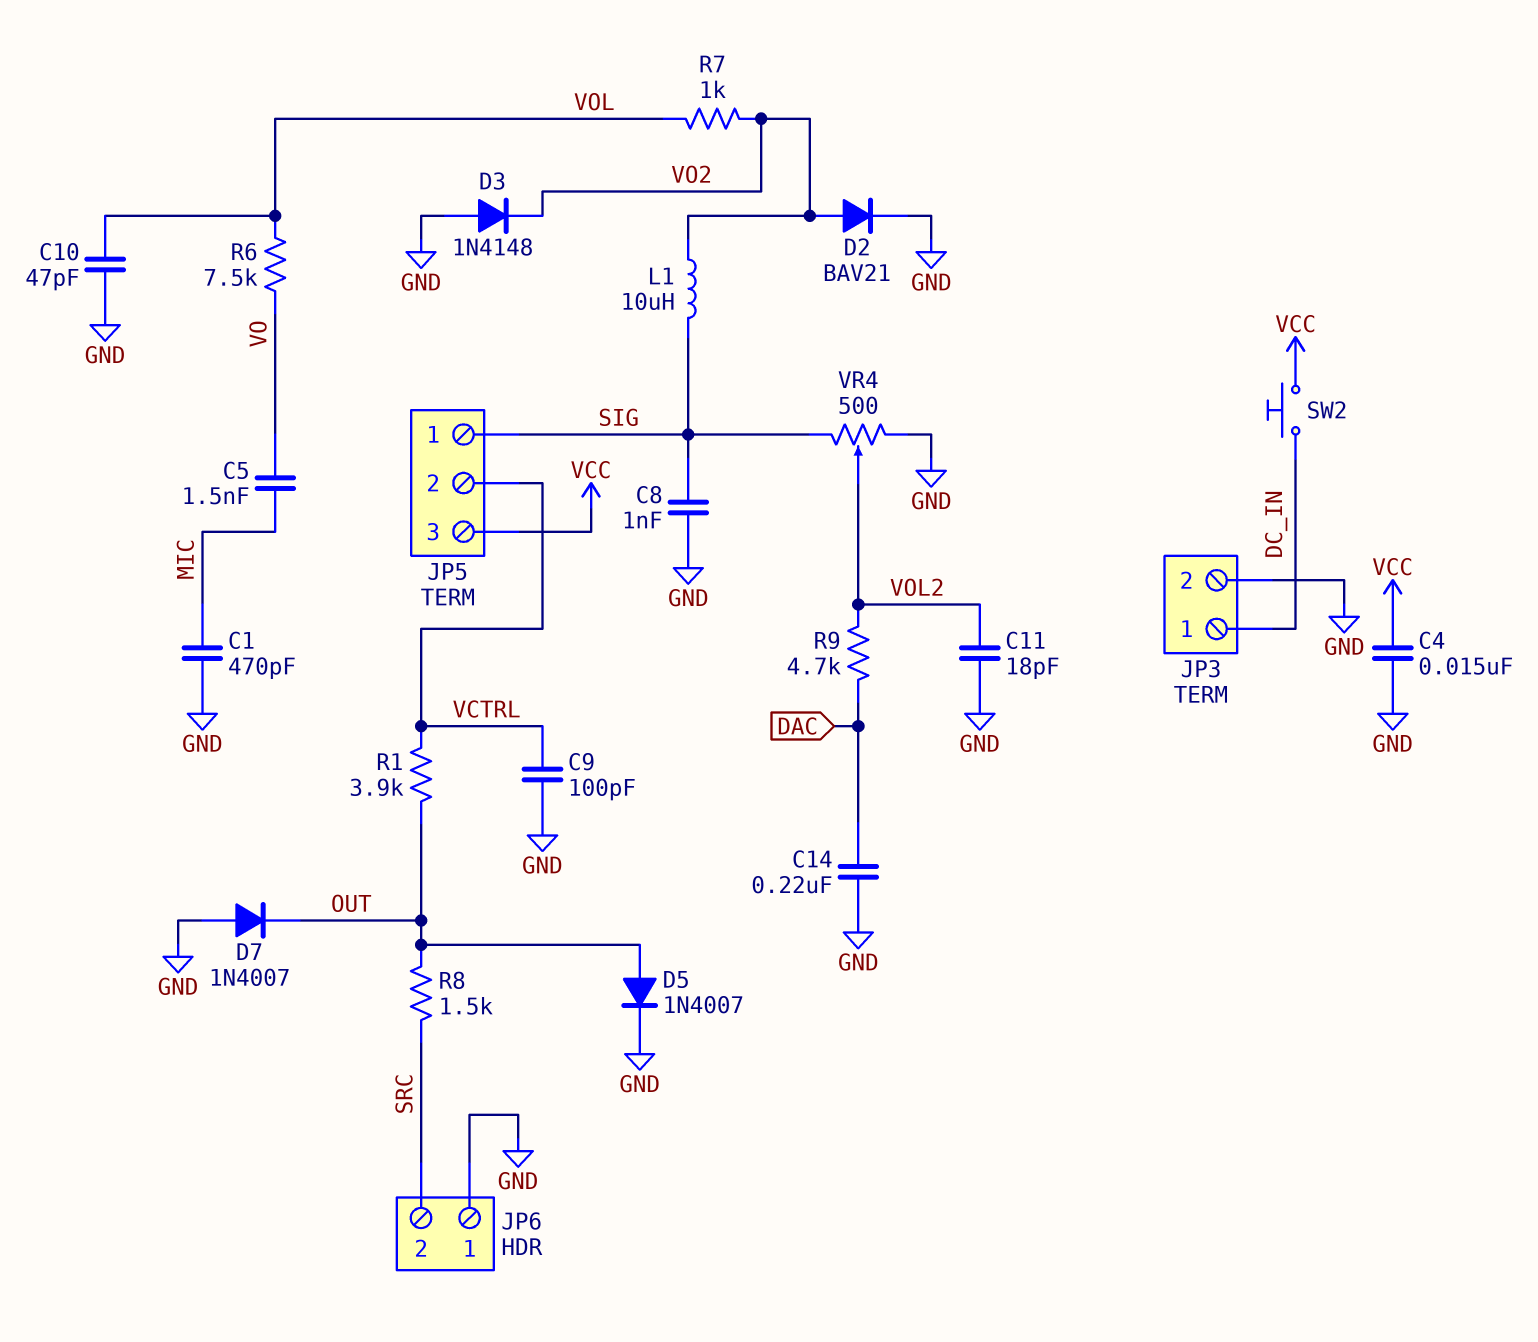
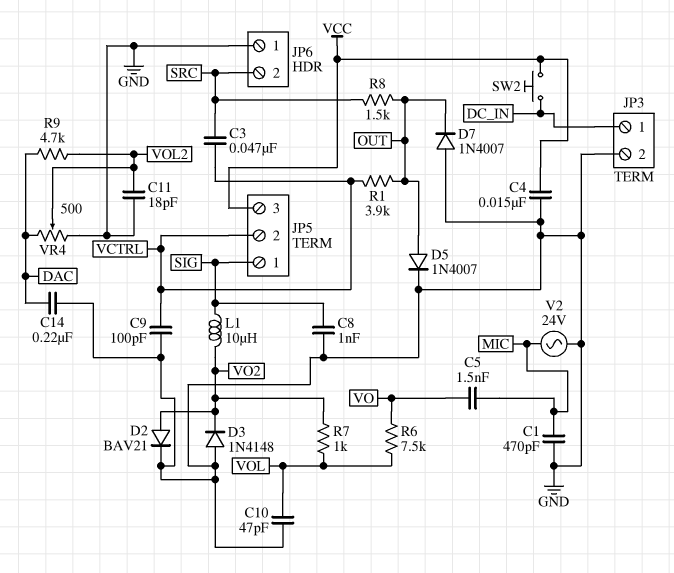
C3: none -> 47nF (SRC, VCTRL)
V2: none -> AC 24V (GND, MIC)
VR4: 500 (GND, SIG, wiper VOL2) -> 500 (DAC, GND, wiper VOL2)

